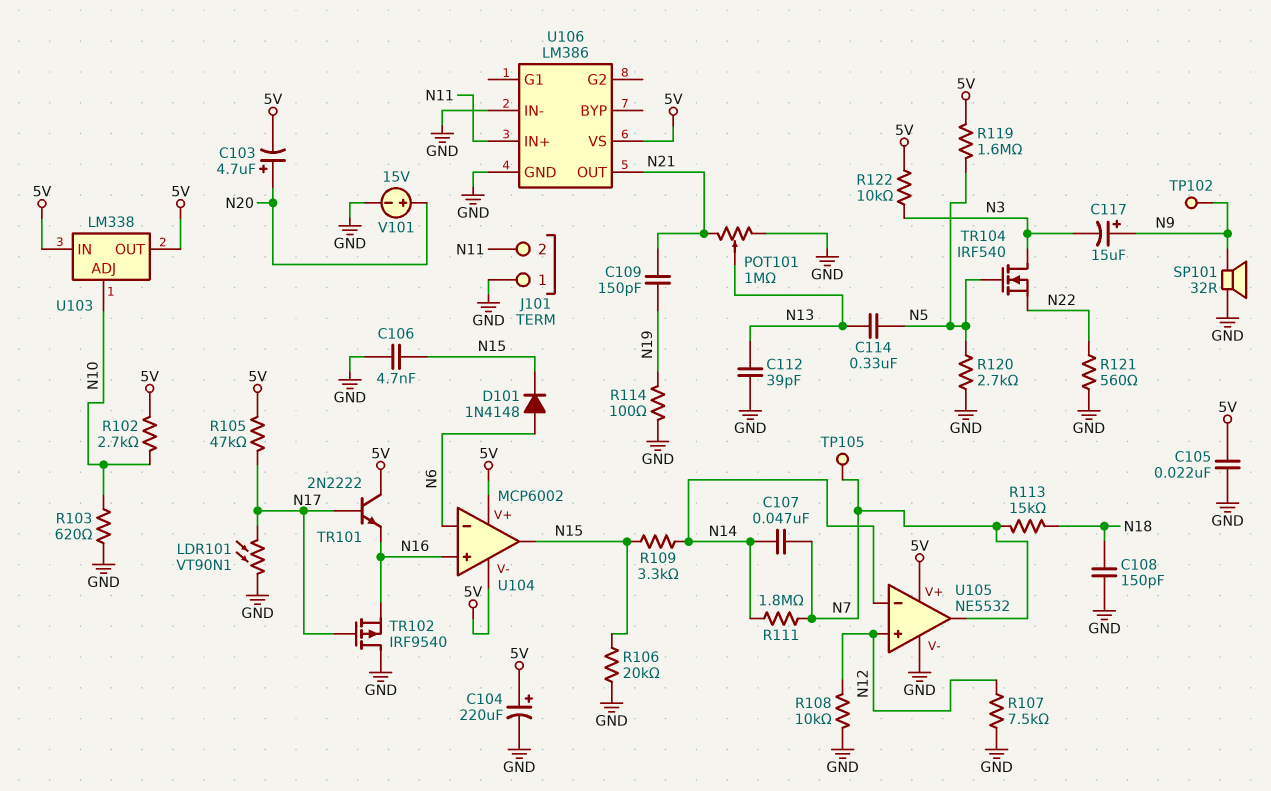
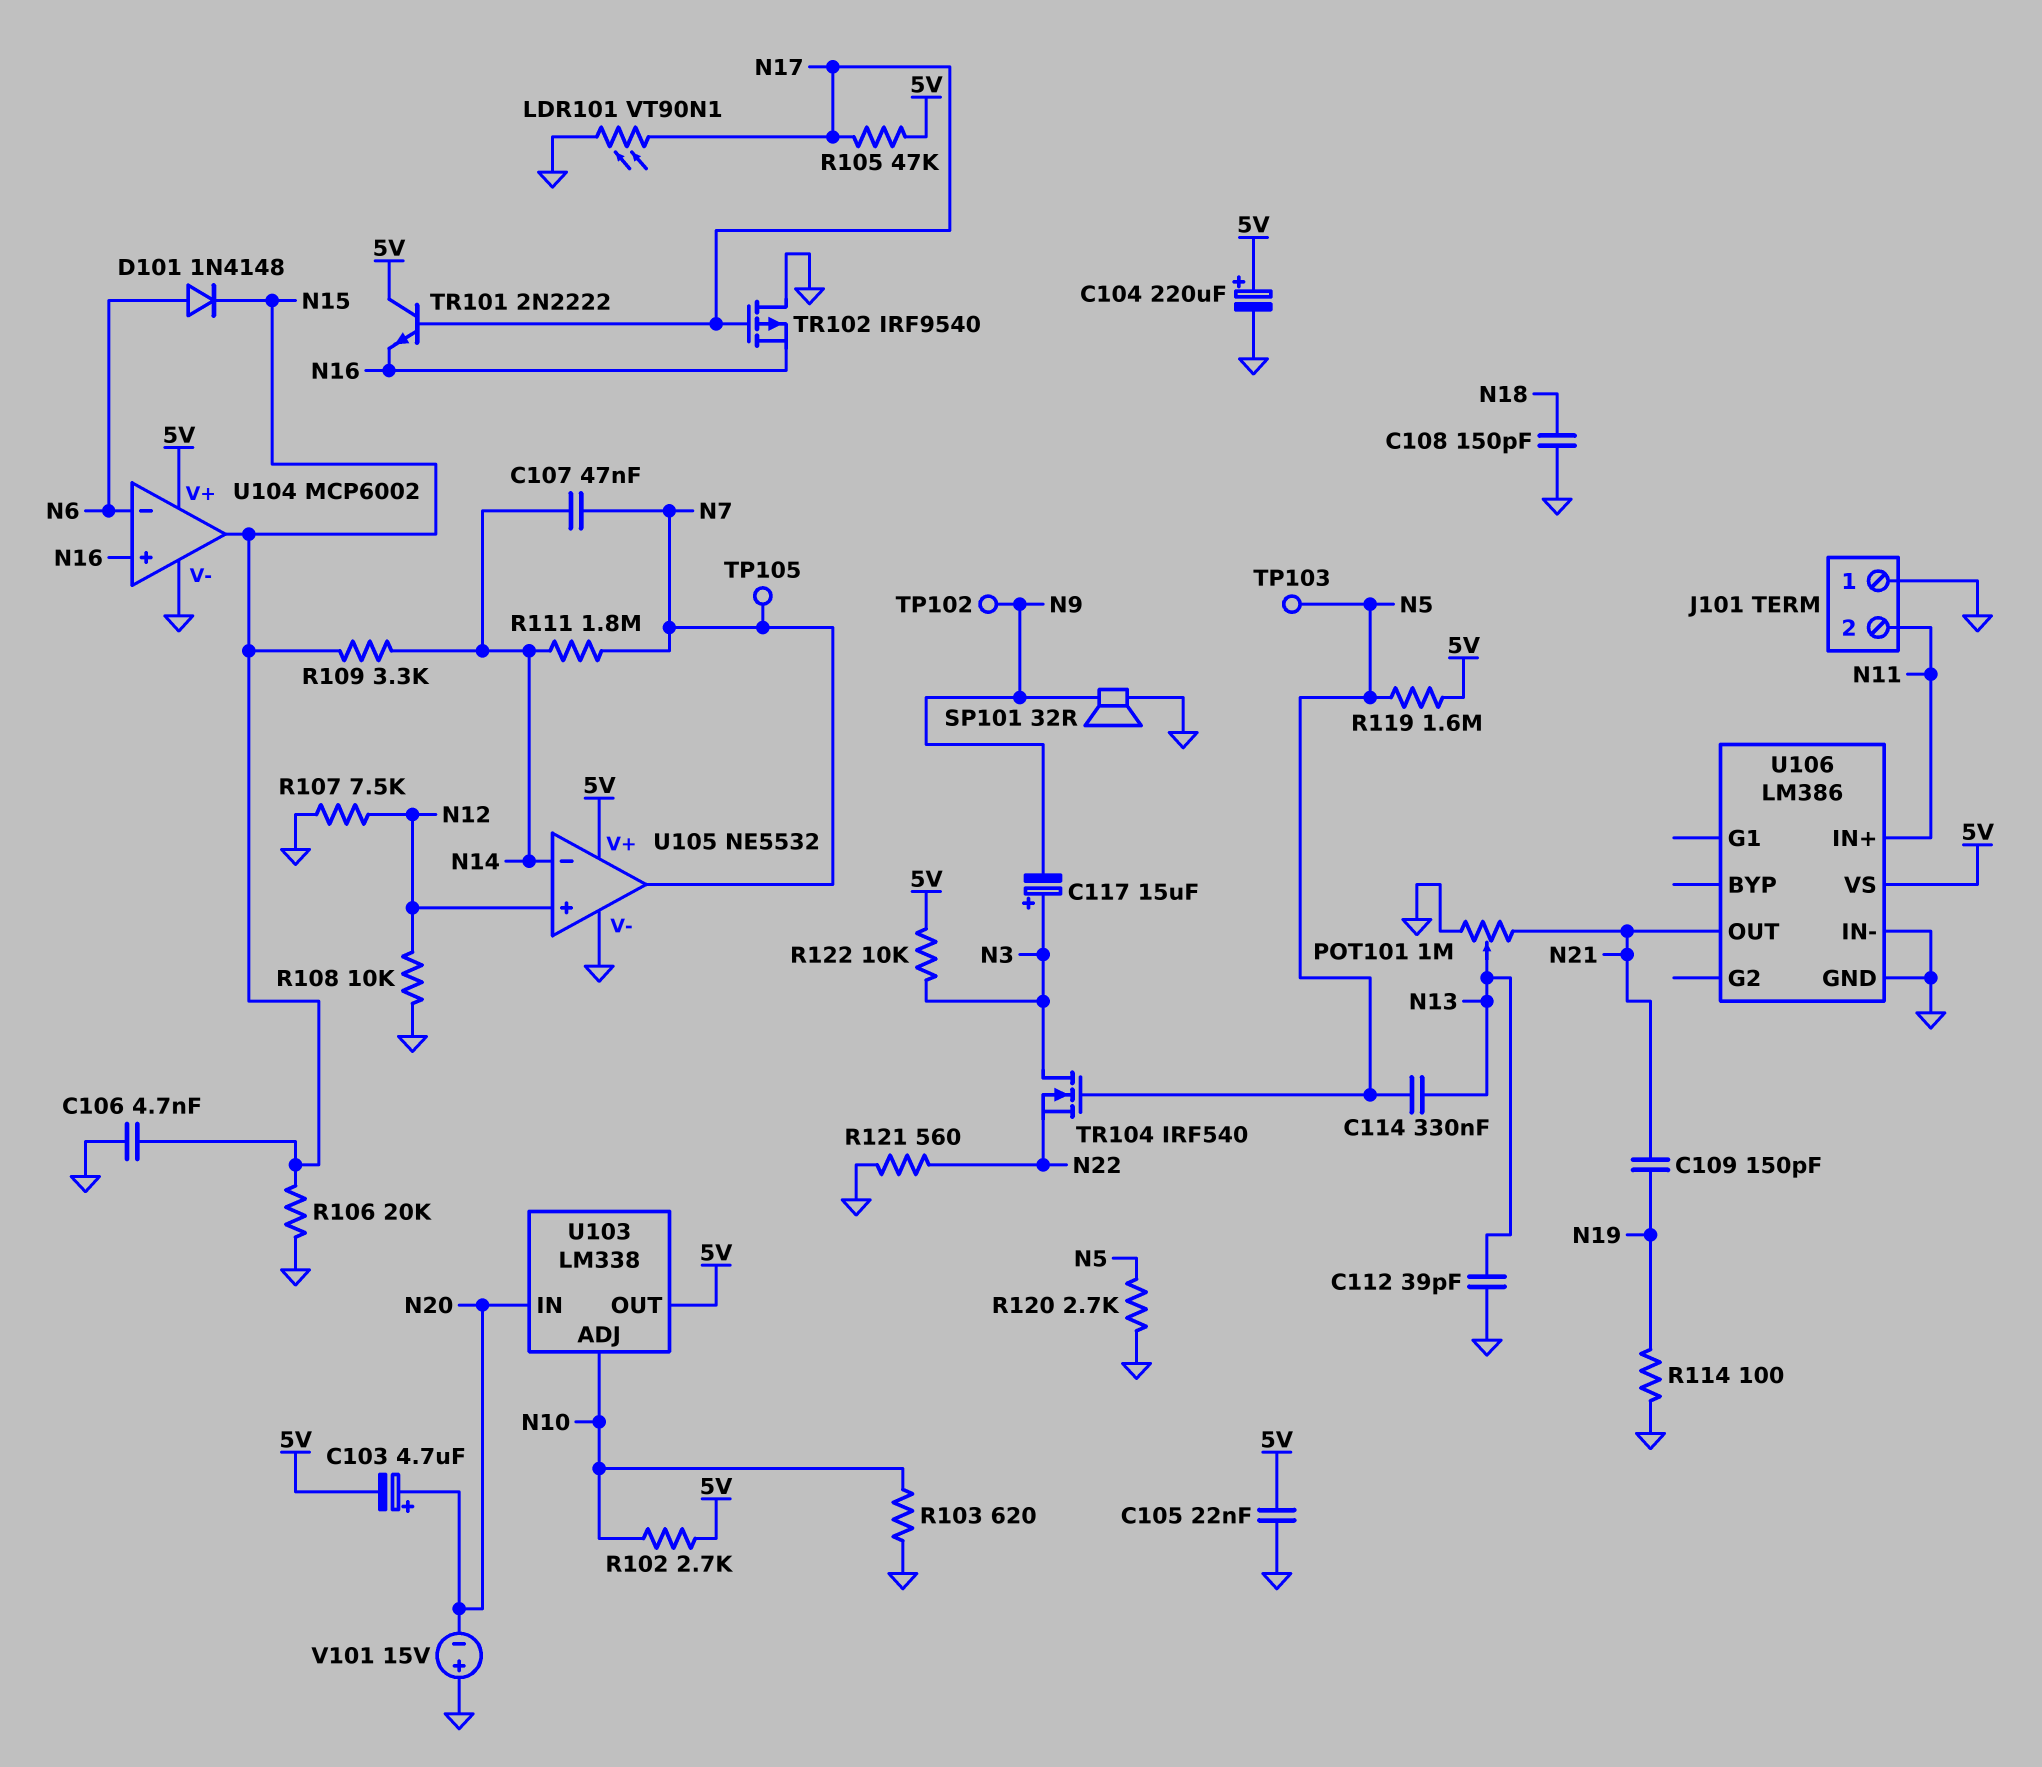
C117: 15uF (plus N9, minus N3) -> 15uF (plus N3, minus N9)
R113: 15k (N7, N18) -> none
TP103: none -> test point (N5)
U103 pin IN: 5V -> N20
U104 pin V-: 5V -> GND
V101: 15V (plus N20, minus GND) -> 15V (plus GND, minus N20)

